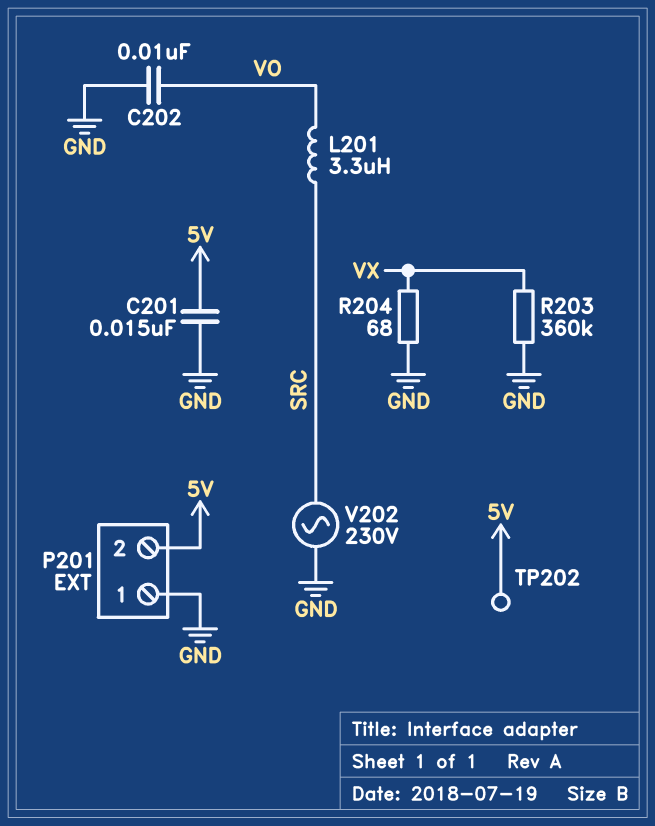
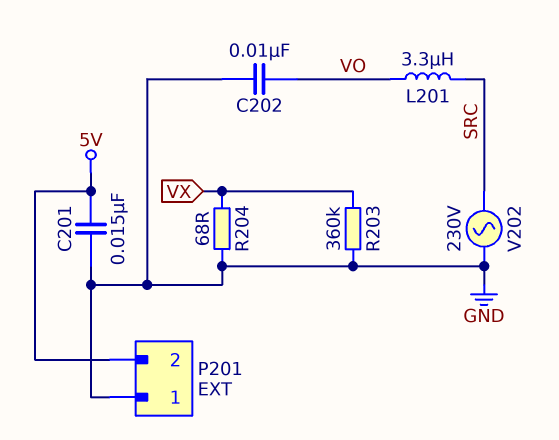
TP202: test point (5V) -> none

